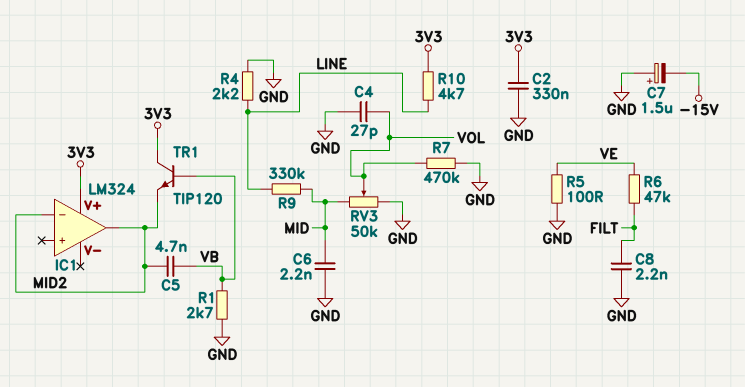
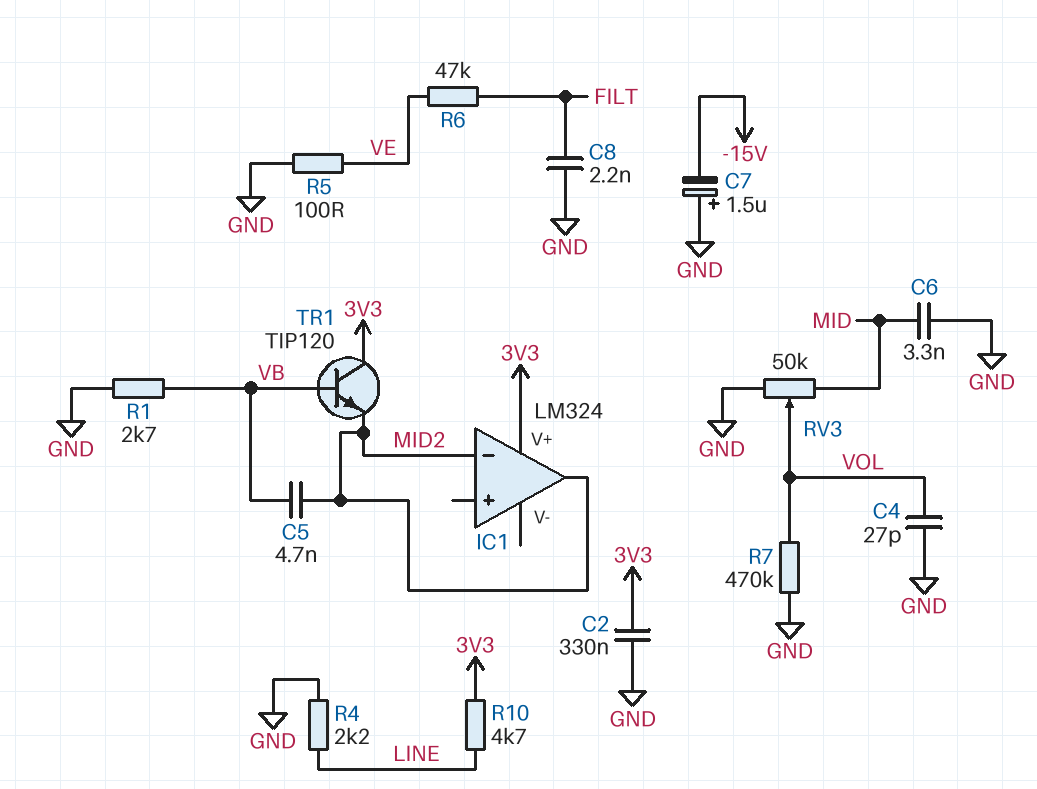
C6: 2.2nF (GND, MID) -> 3.3nF (GND, MID)
R9: 330k (LINE, MID) -> none

